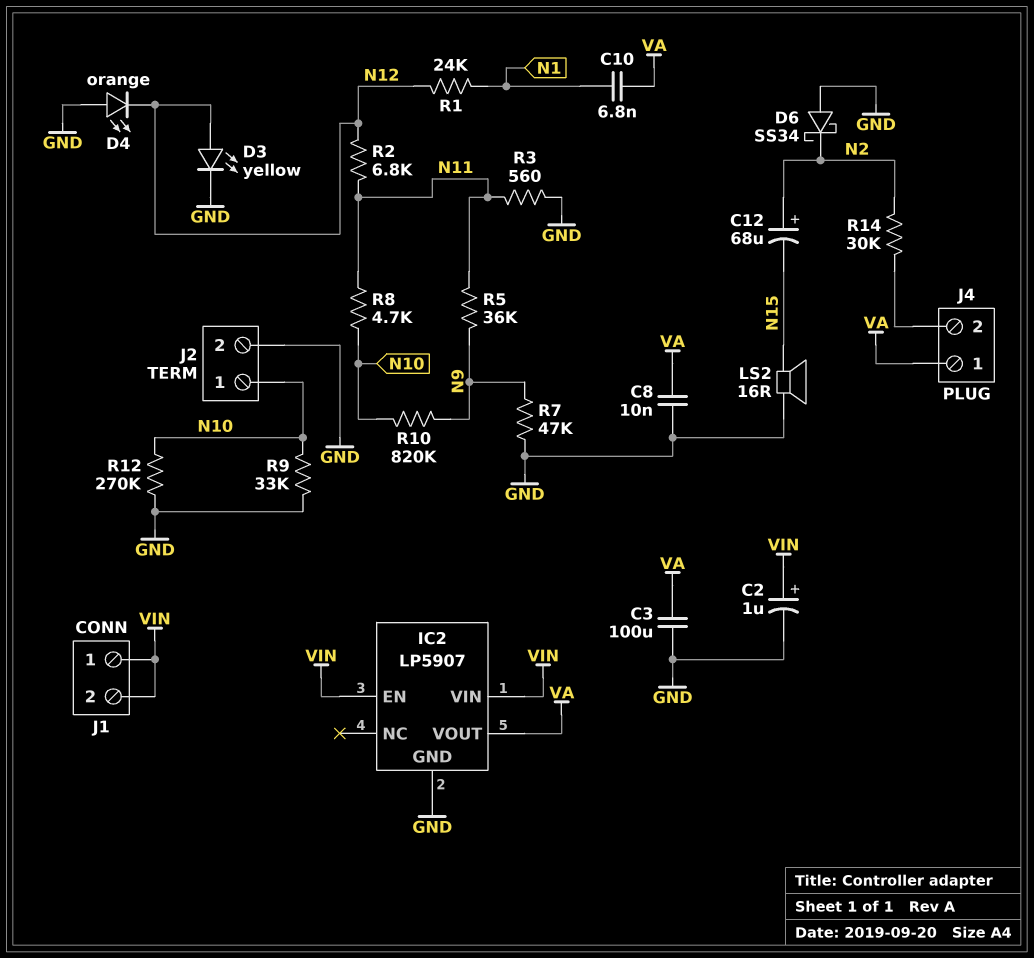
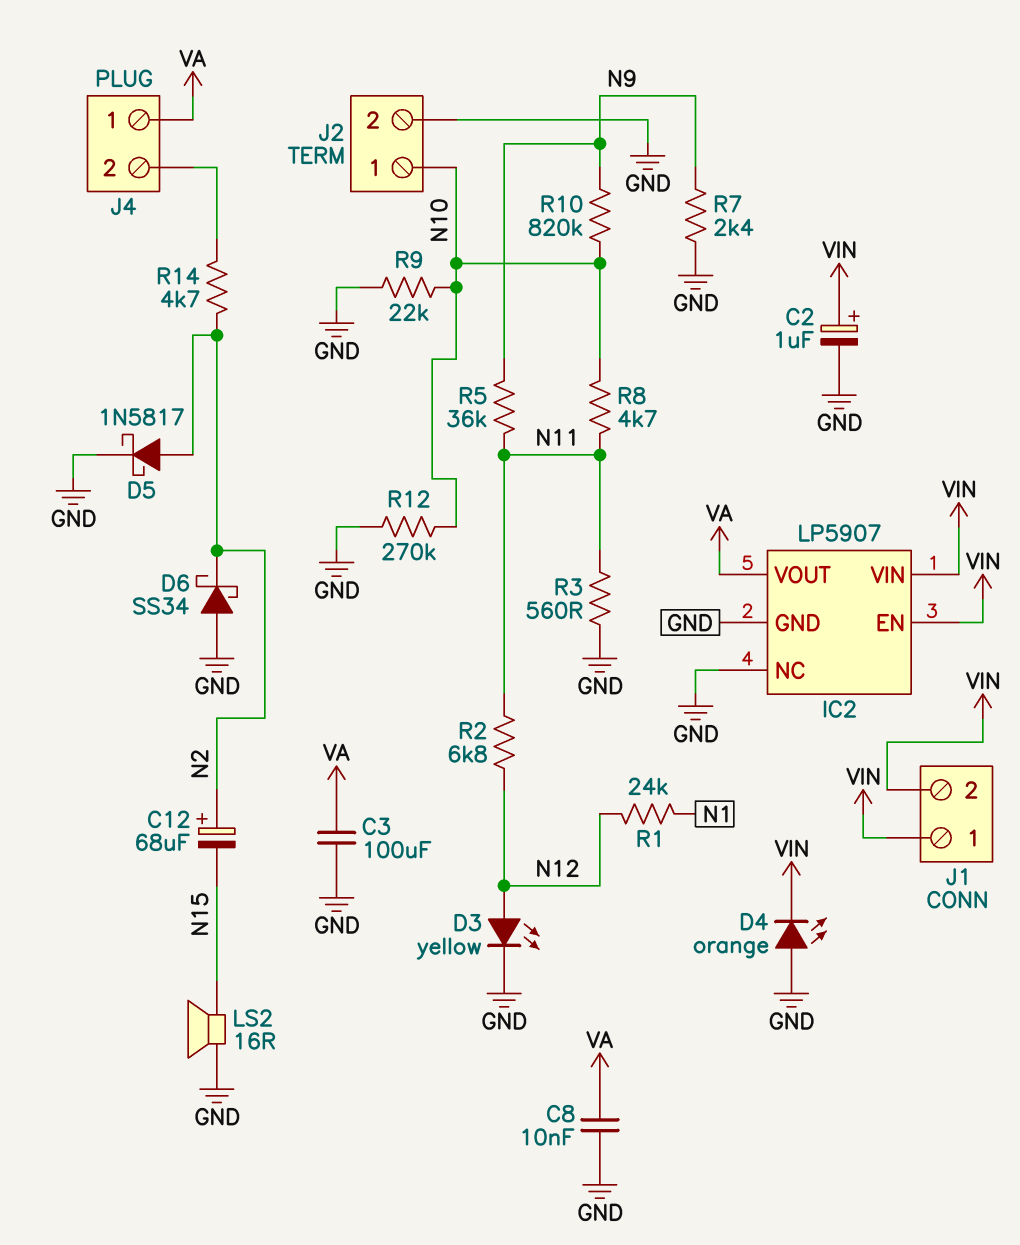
C10: 6.8nF (N1, VA) -> none
D4: LED orange (A GND, K N12) -> LED orange (A GND, K VIN)
D5: none -> schottky 1N5817 (A N2, K GND)
IC2 pin NC: none -> GND
R7: 47k (GND, N9) -> 2.4k (GND, N9)
R9: 33k (GND, N10) -> 22k (GND, N10)
R14: 30k (J4/2, N2) -> 4.7k (J4/2, N2)

